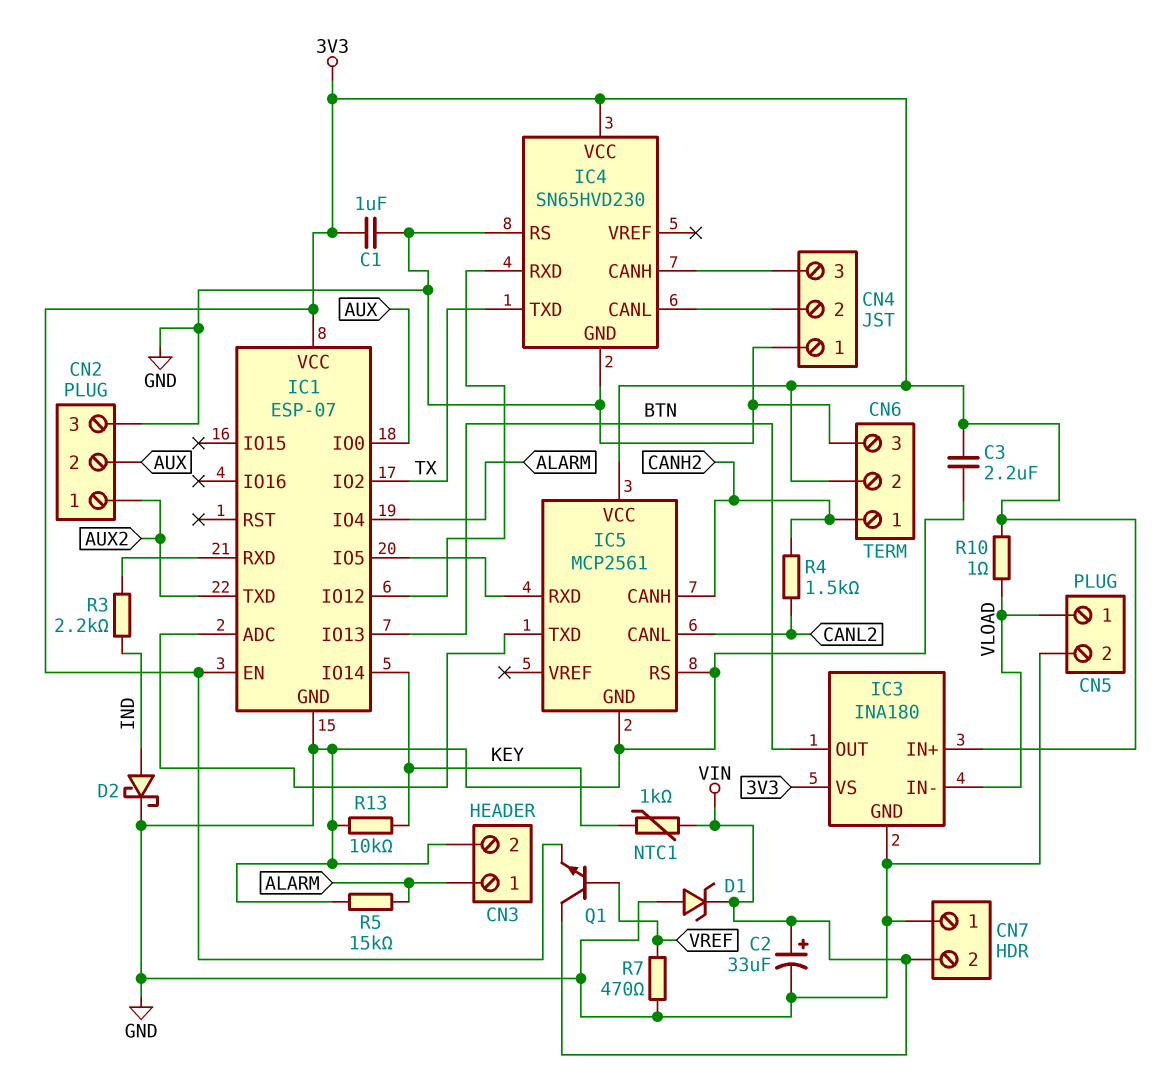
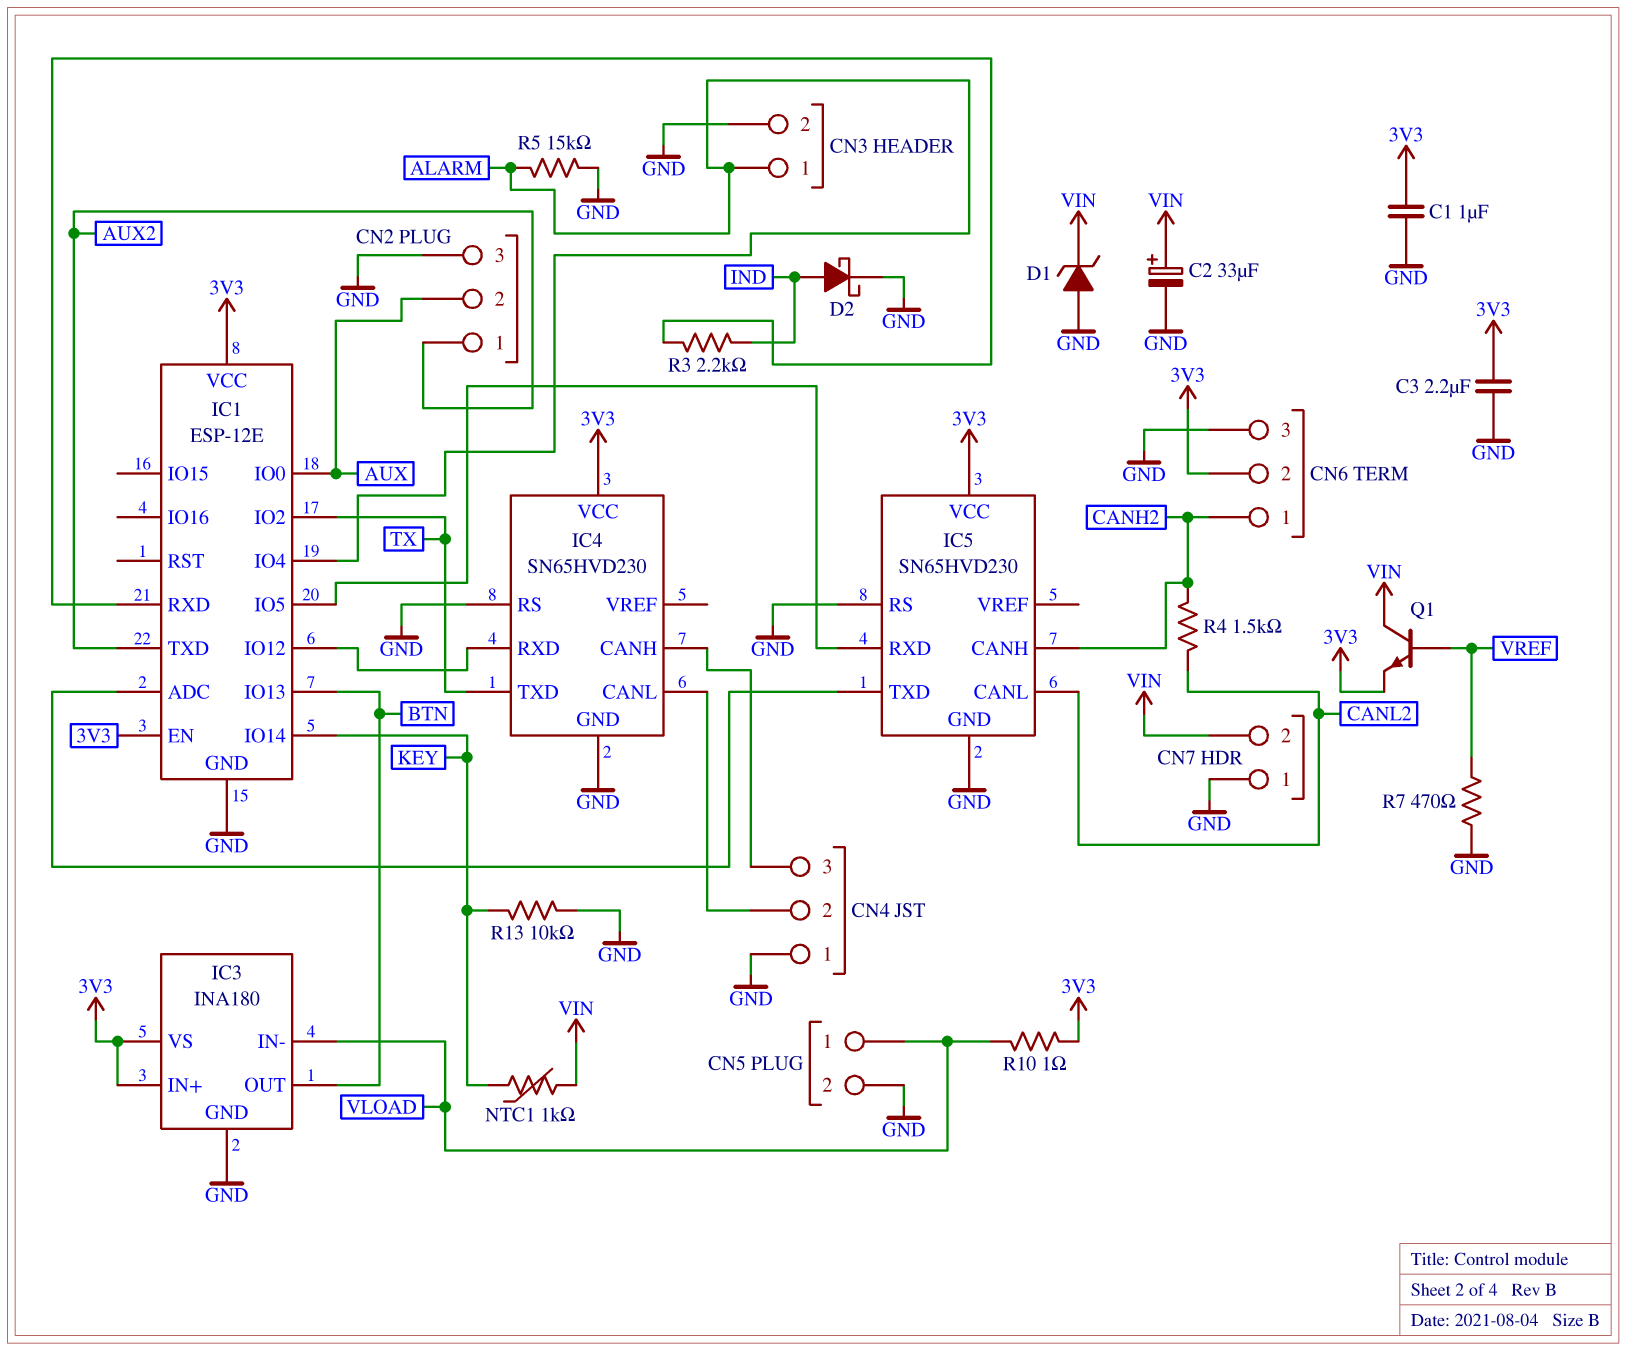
IC1: ESP-07 -> ESP-12E
IC5: MCP2561 -> SN65HVD230

